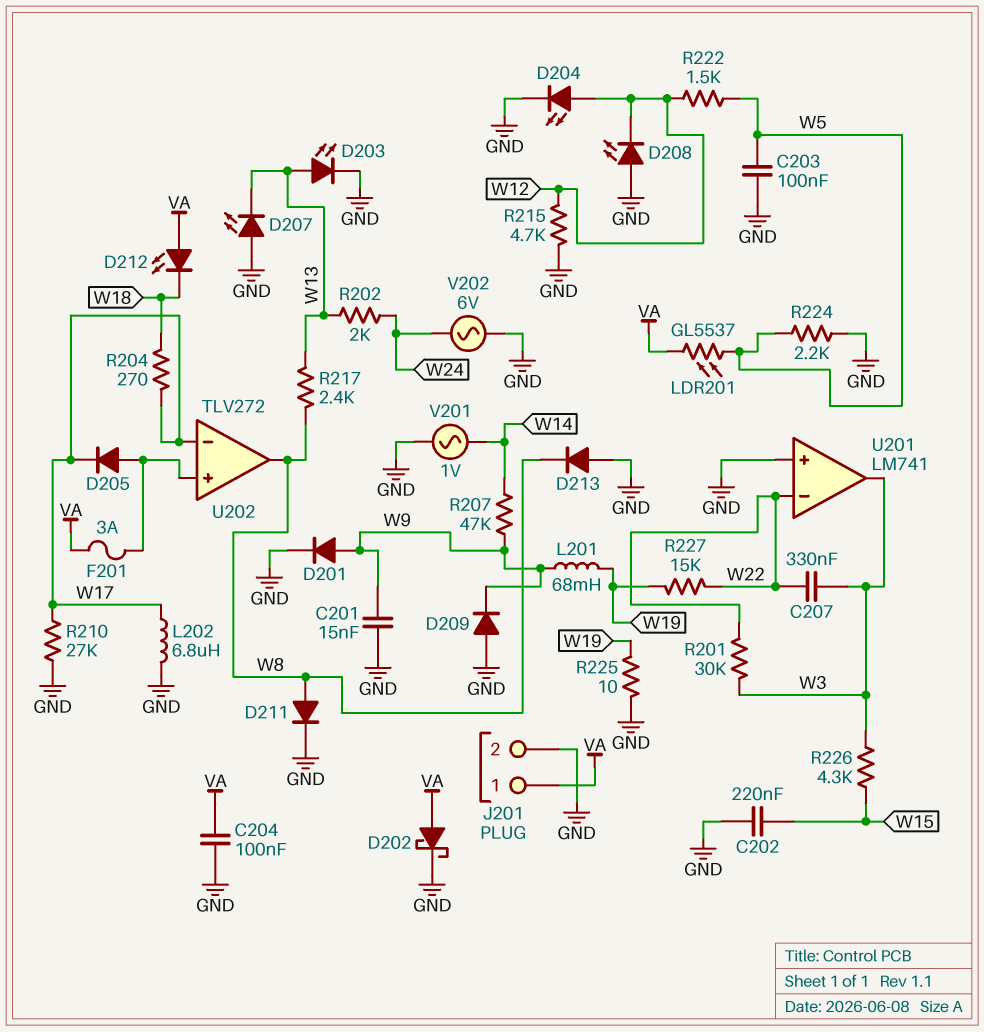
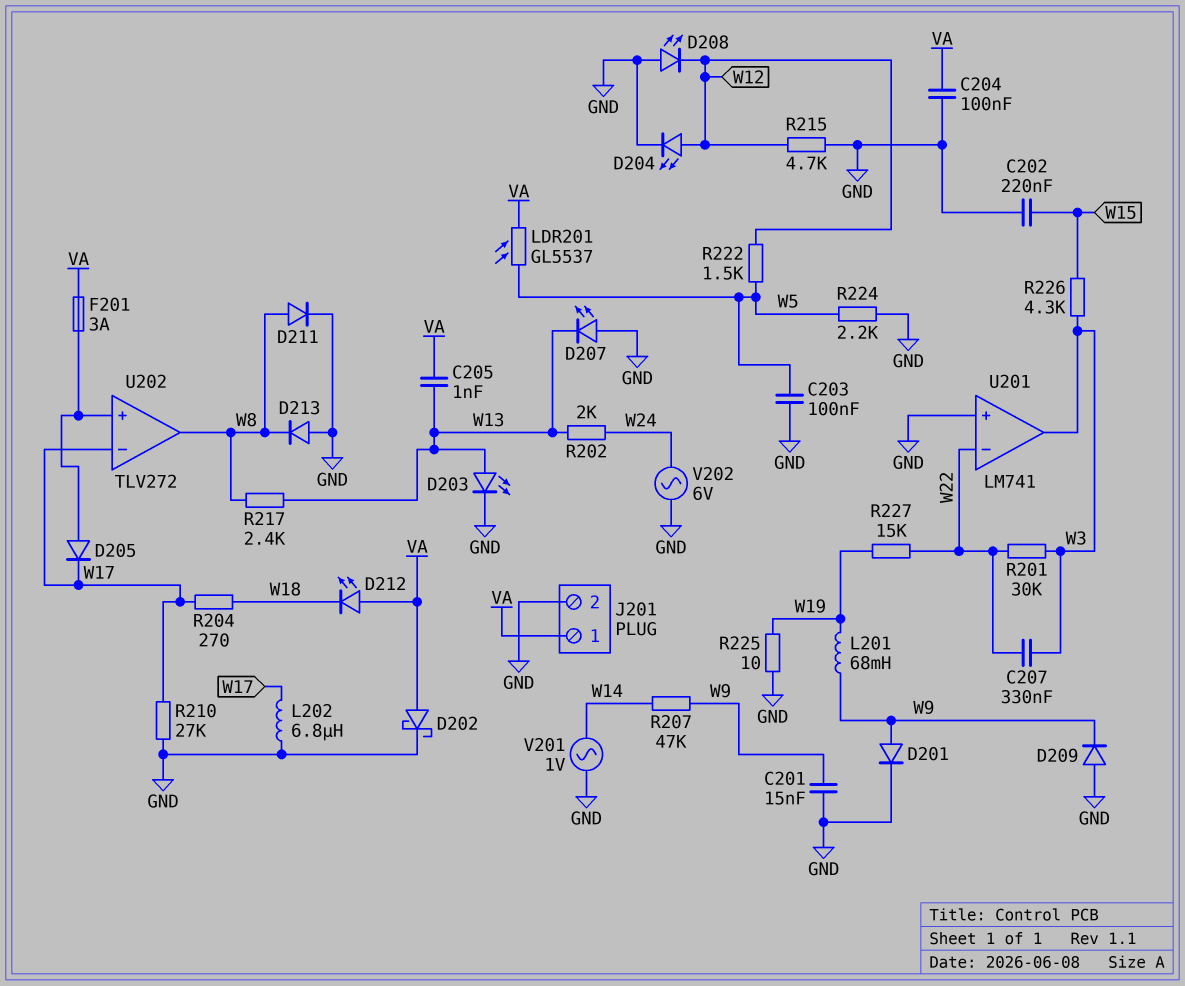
C205: none -> 1nF (VA, W13)

